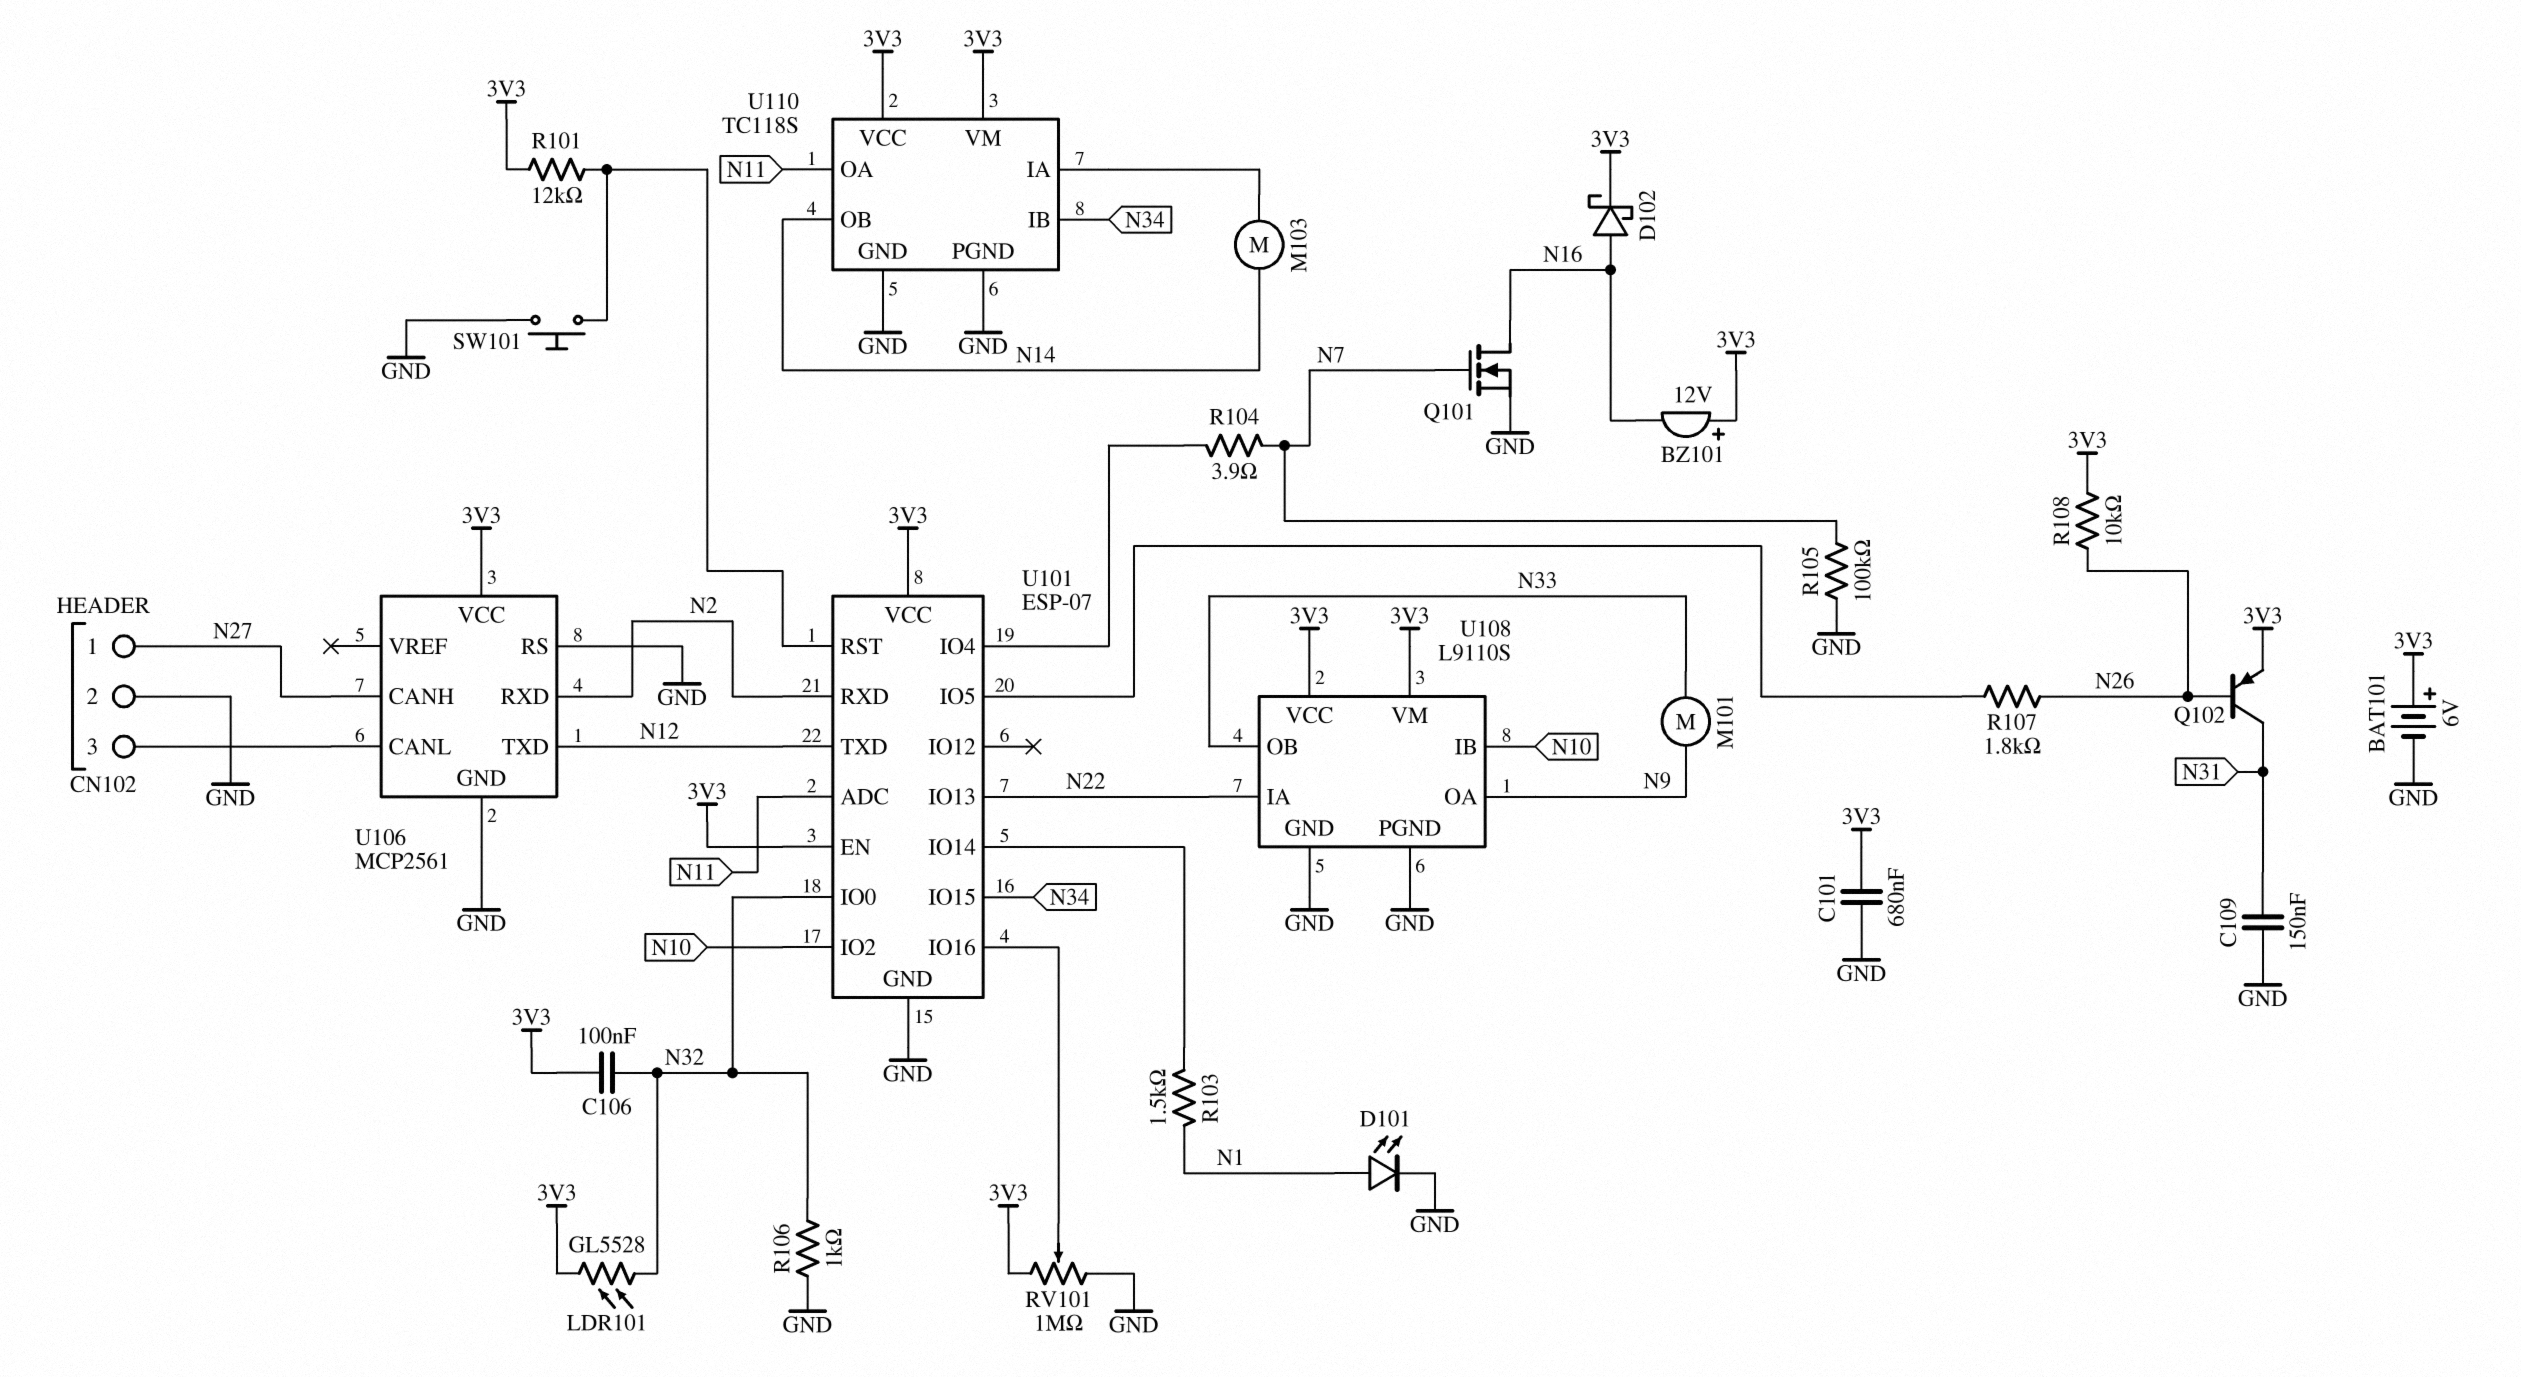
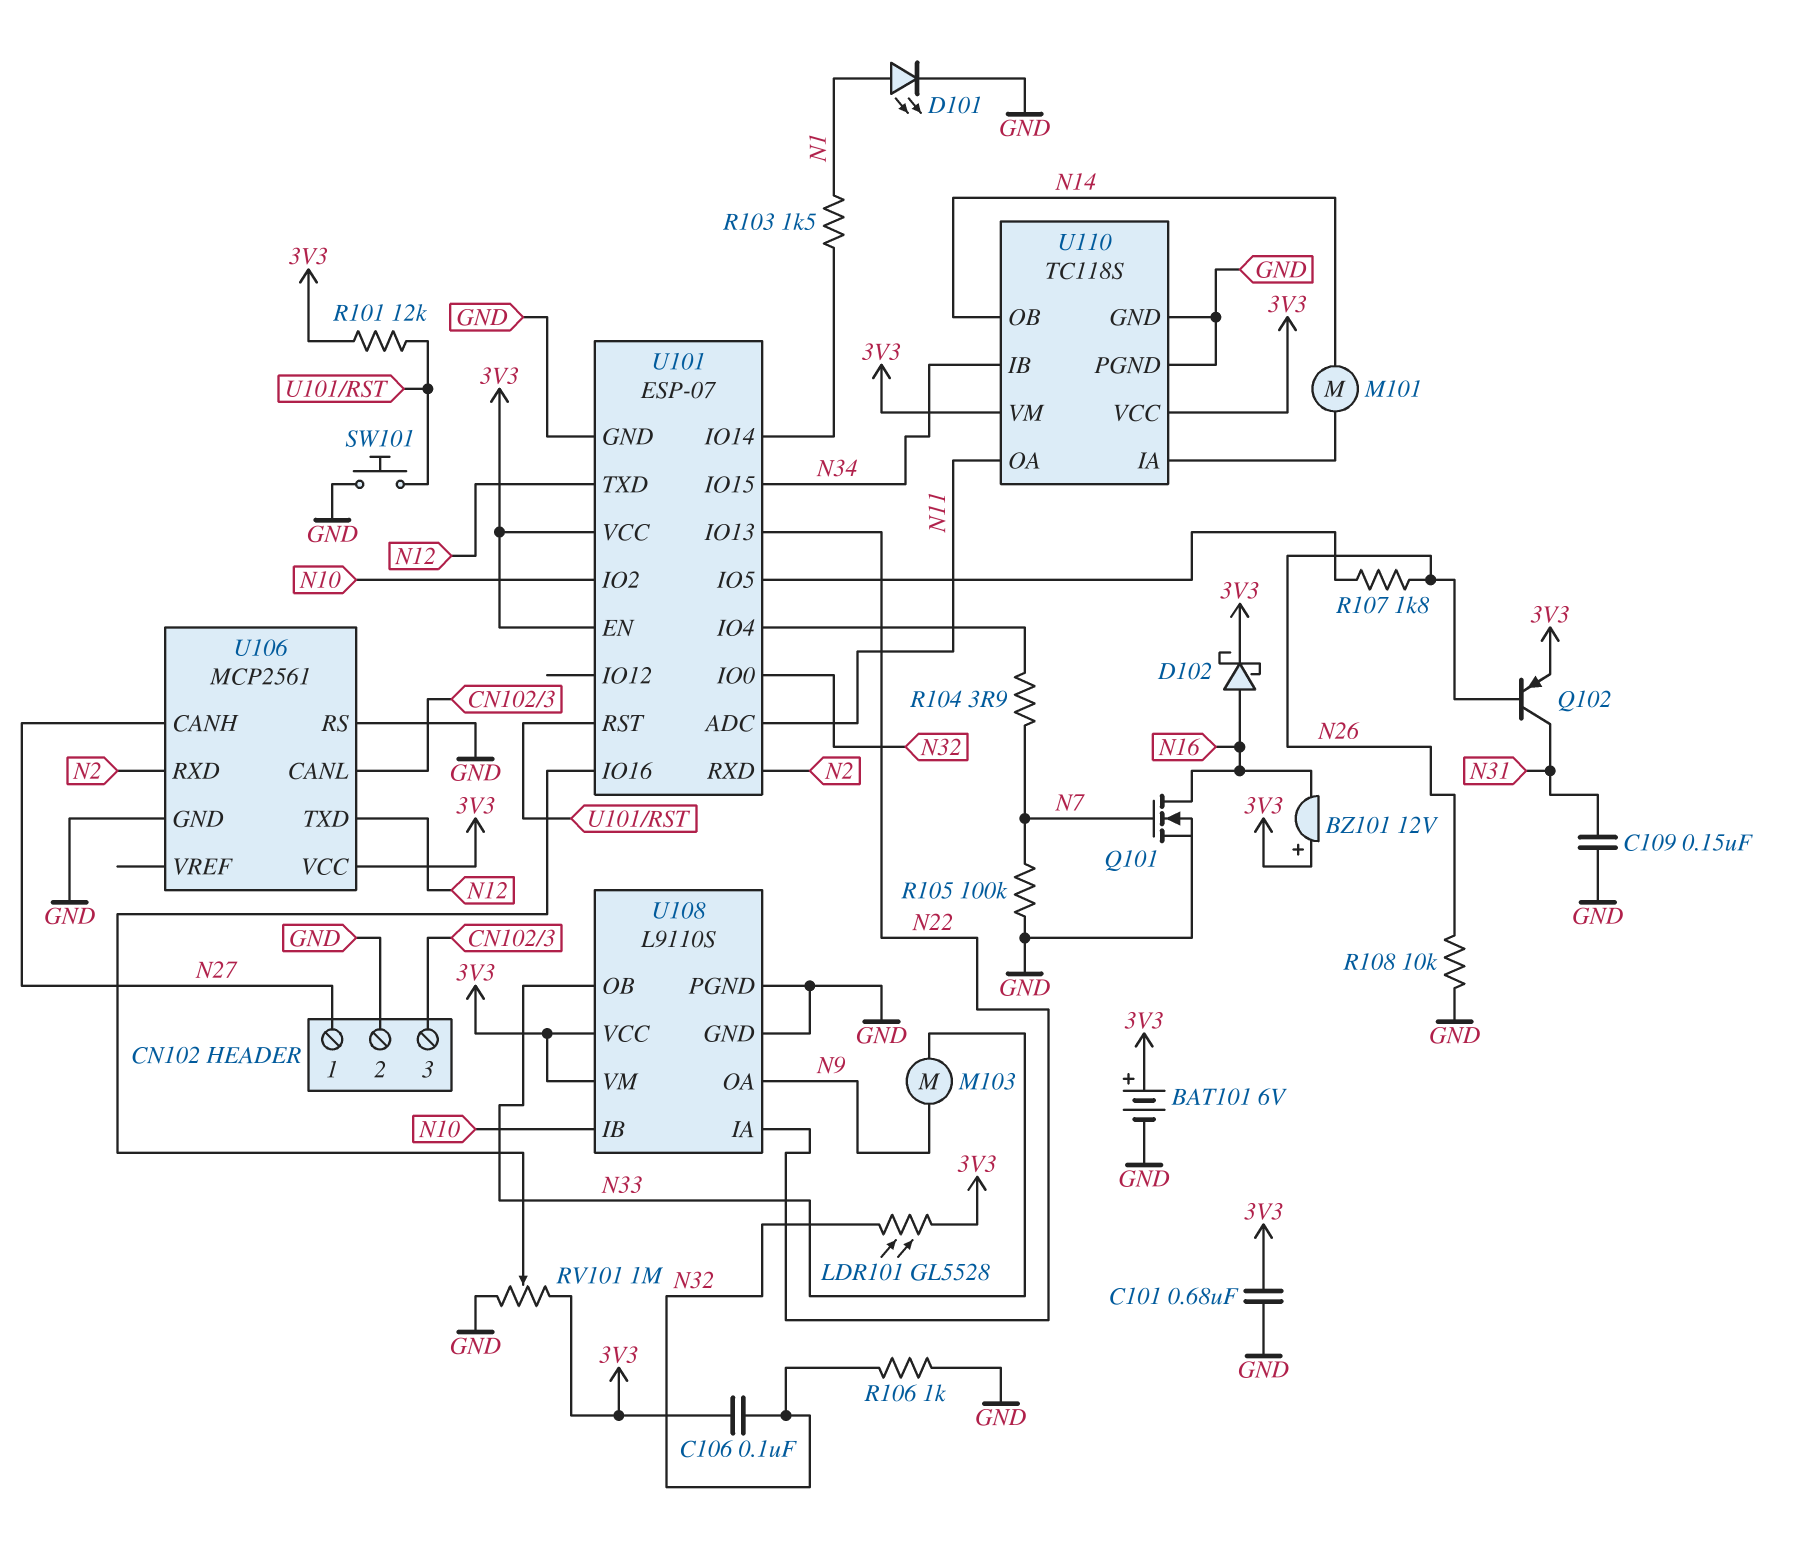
M101: motor (N9, N33) -> motor (N14, U110/IA)
M103: motor (N14, U110/IA) -> motor (N9, N33)
R108: 10k (3V3, N26) -> 10k (GND, N26)

